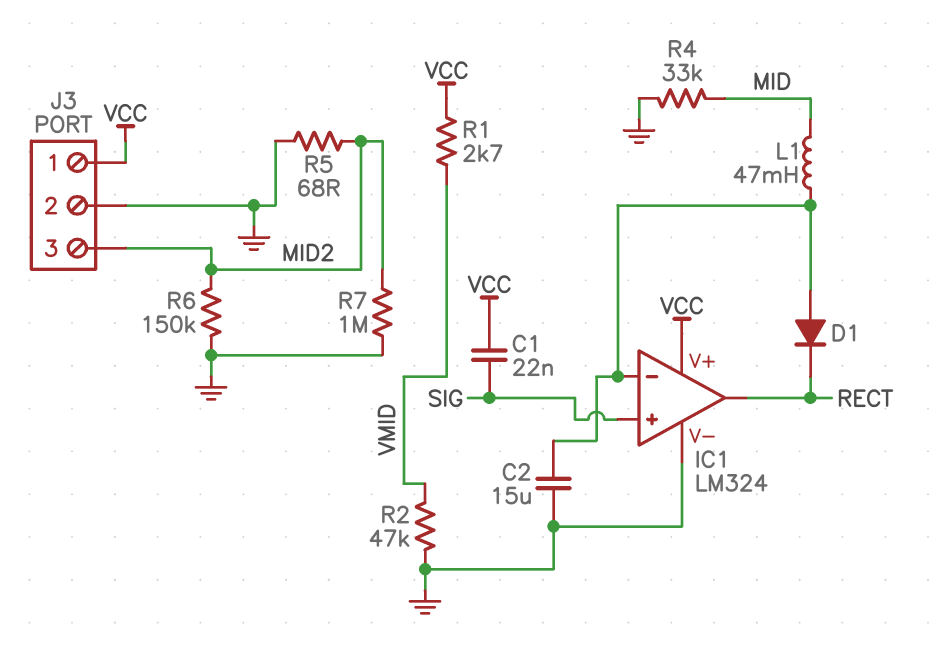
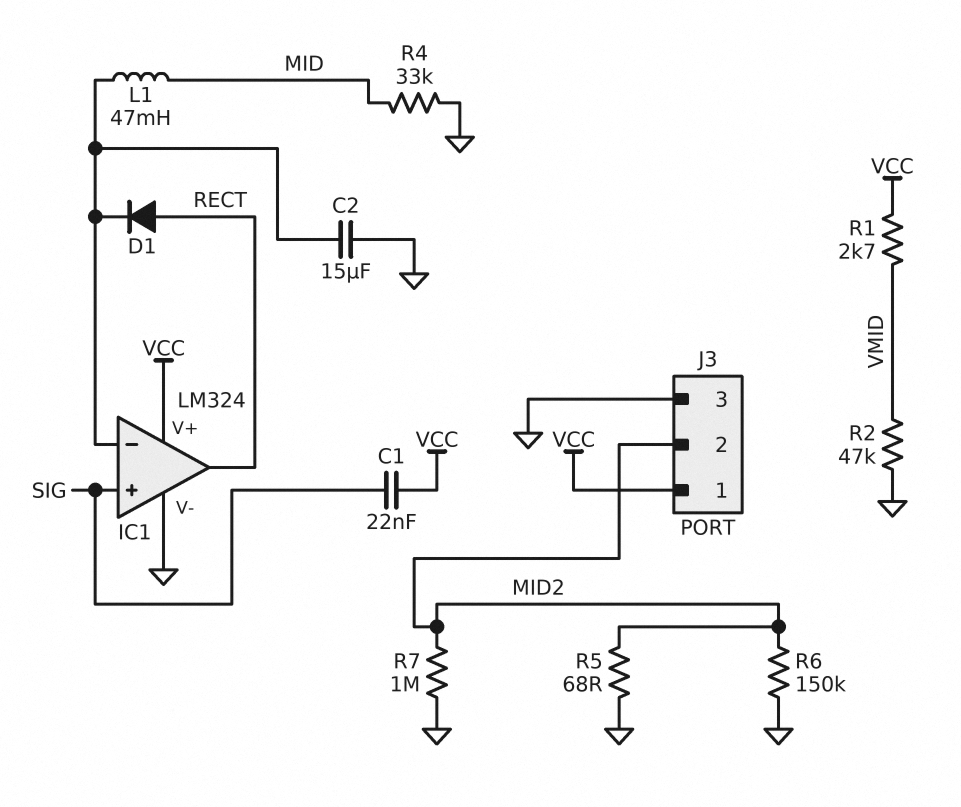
D1: diode (A IC1/in-, K RECT) -> diode (A RECT, K IC1/in-)
J3 pin 2: GND -> MID2
J3 pin 3: MID2 -> GND

